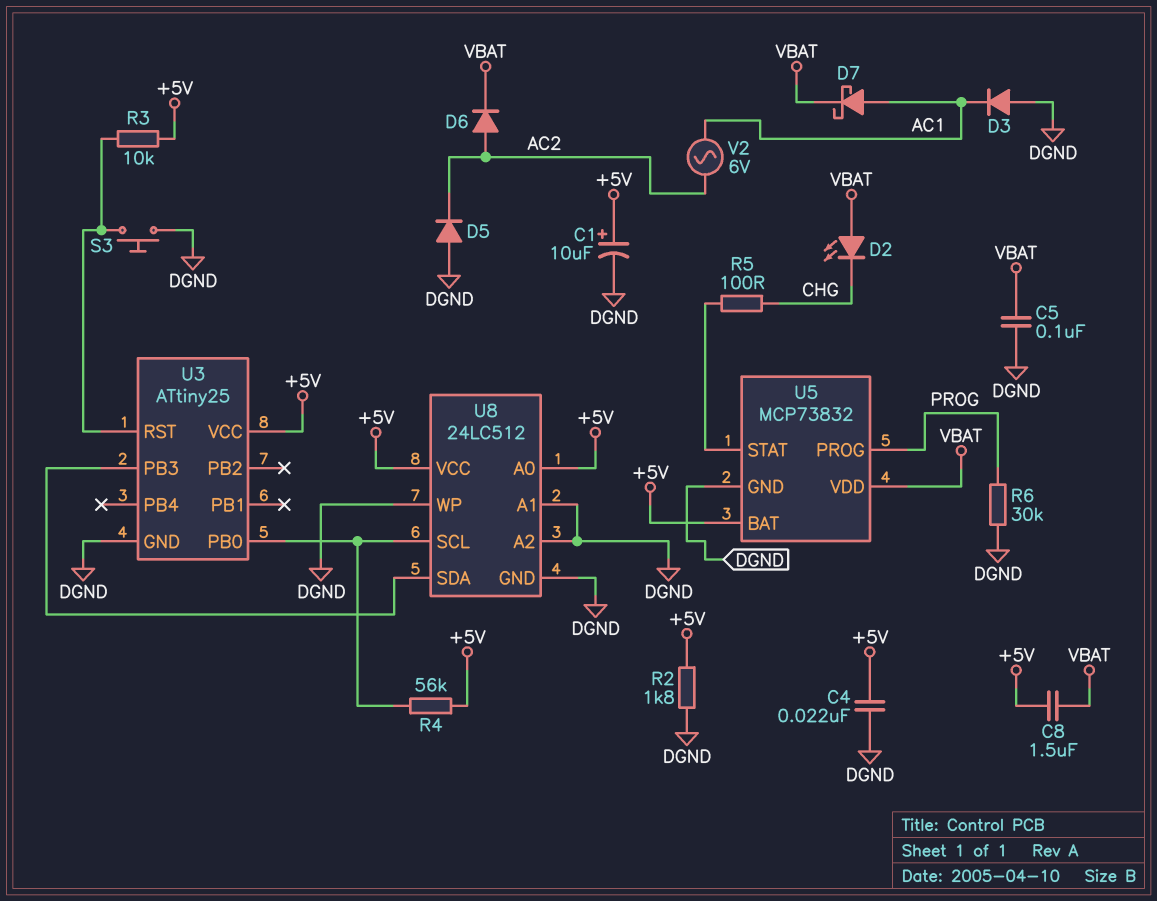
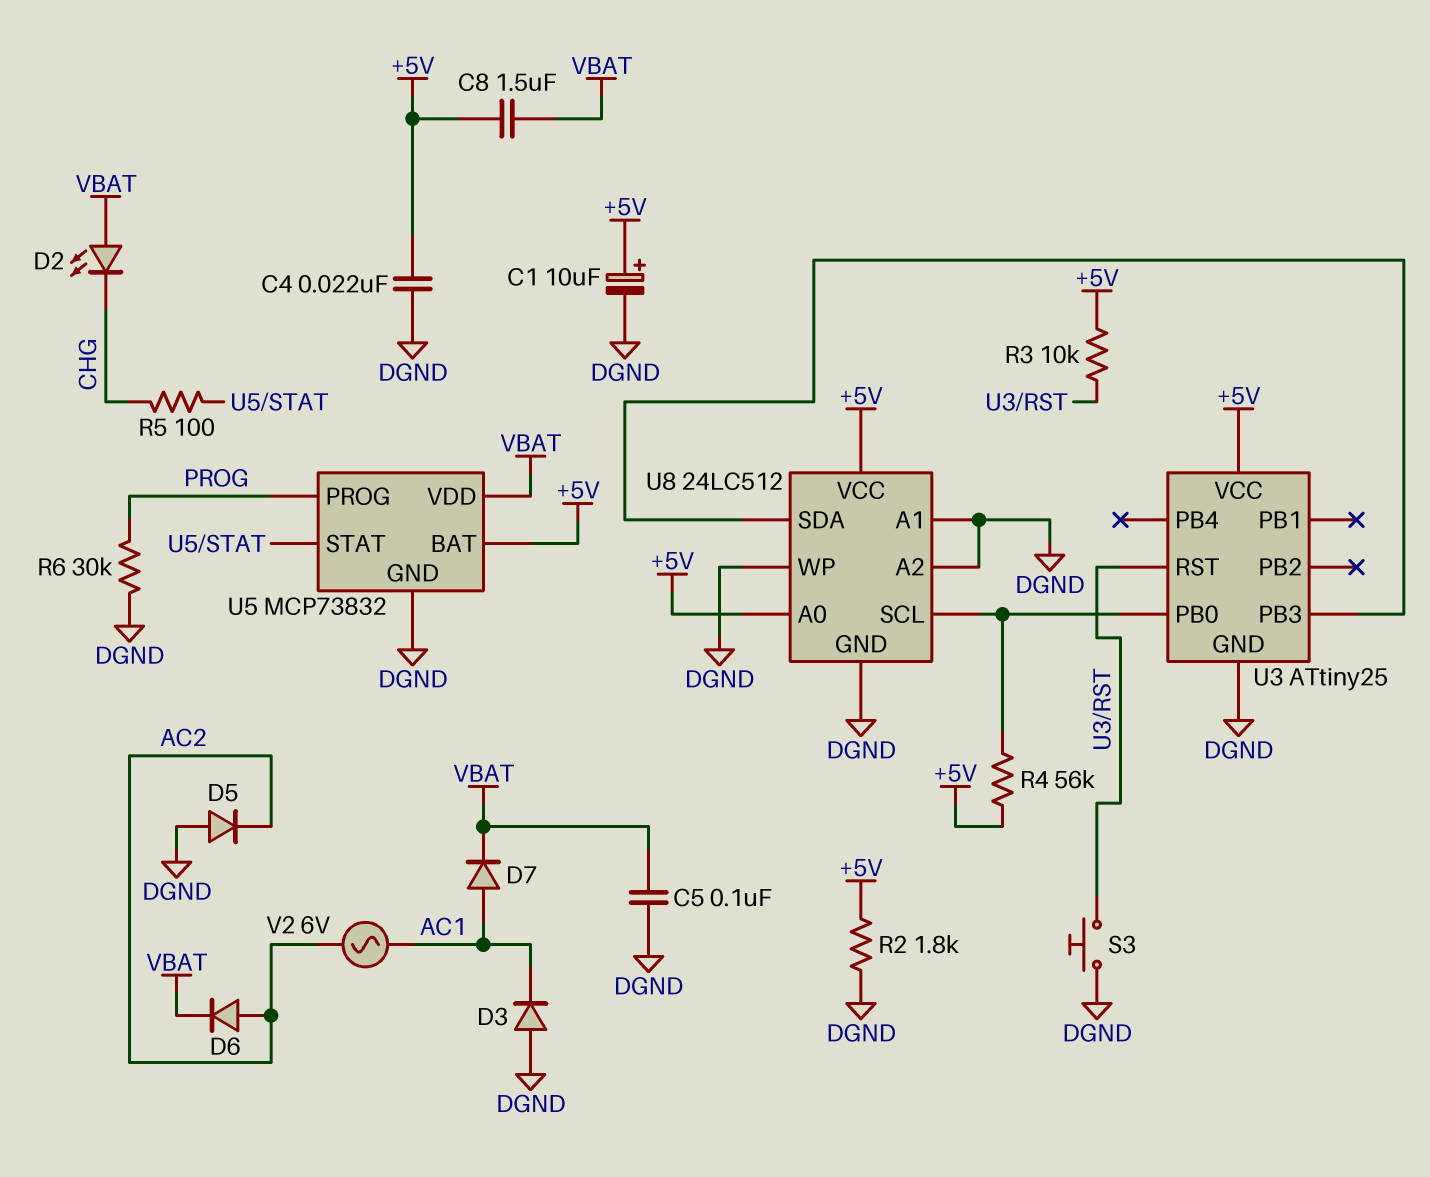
D7: schottky (A AC1, K VBAT) -> diode (A AC1, K VBAT)

